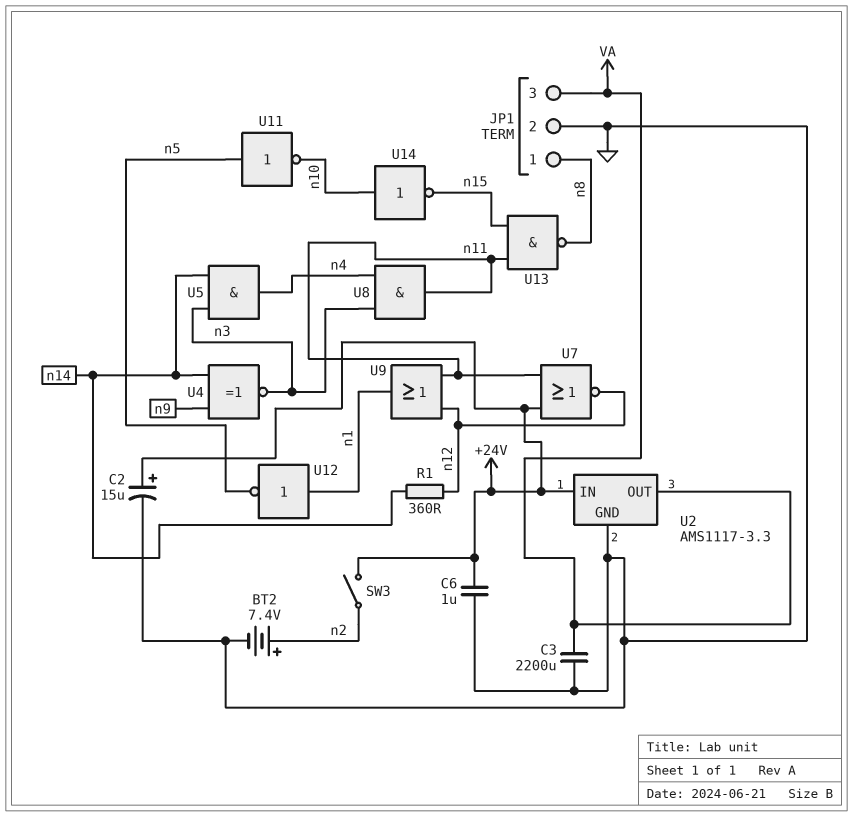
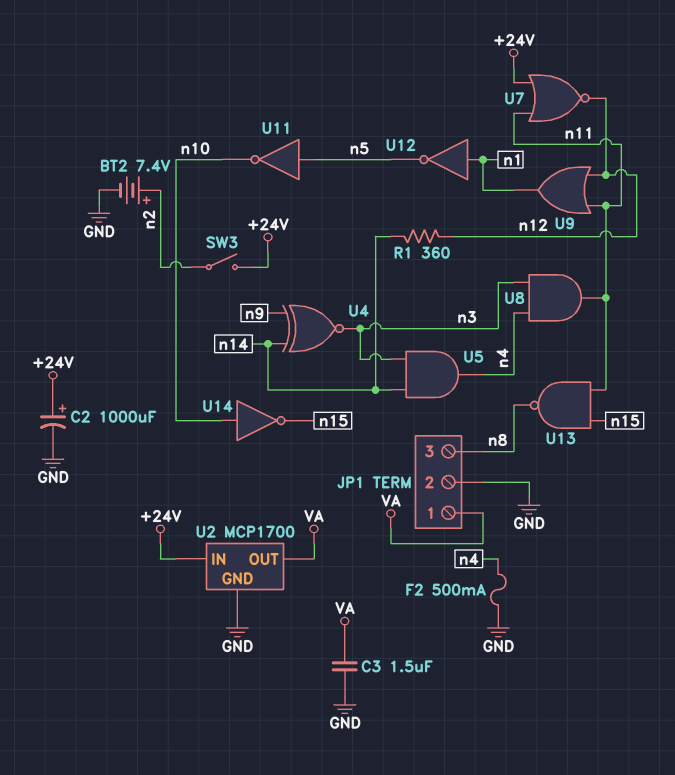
C2: 15uF (plus +24V, minus GND) -> 1000uF (plus +24V, minus GND)
C3: 2200uF (GND, VA) -> 1.5uF (GND, VA)
C6: 1uF (+24V, GND) -> none
F2: none -> 500mA (GND, n4)
JP1 pin 1: n8 -> VA
JP1 pin 3: VA -> n8
U2: AMS1117-3.3 -> MCP1700

